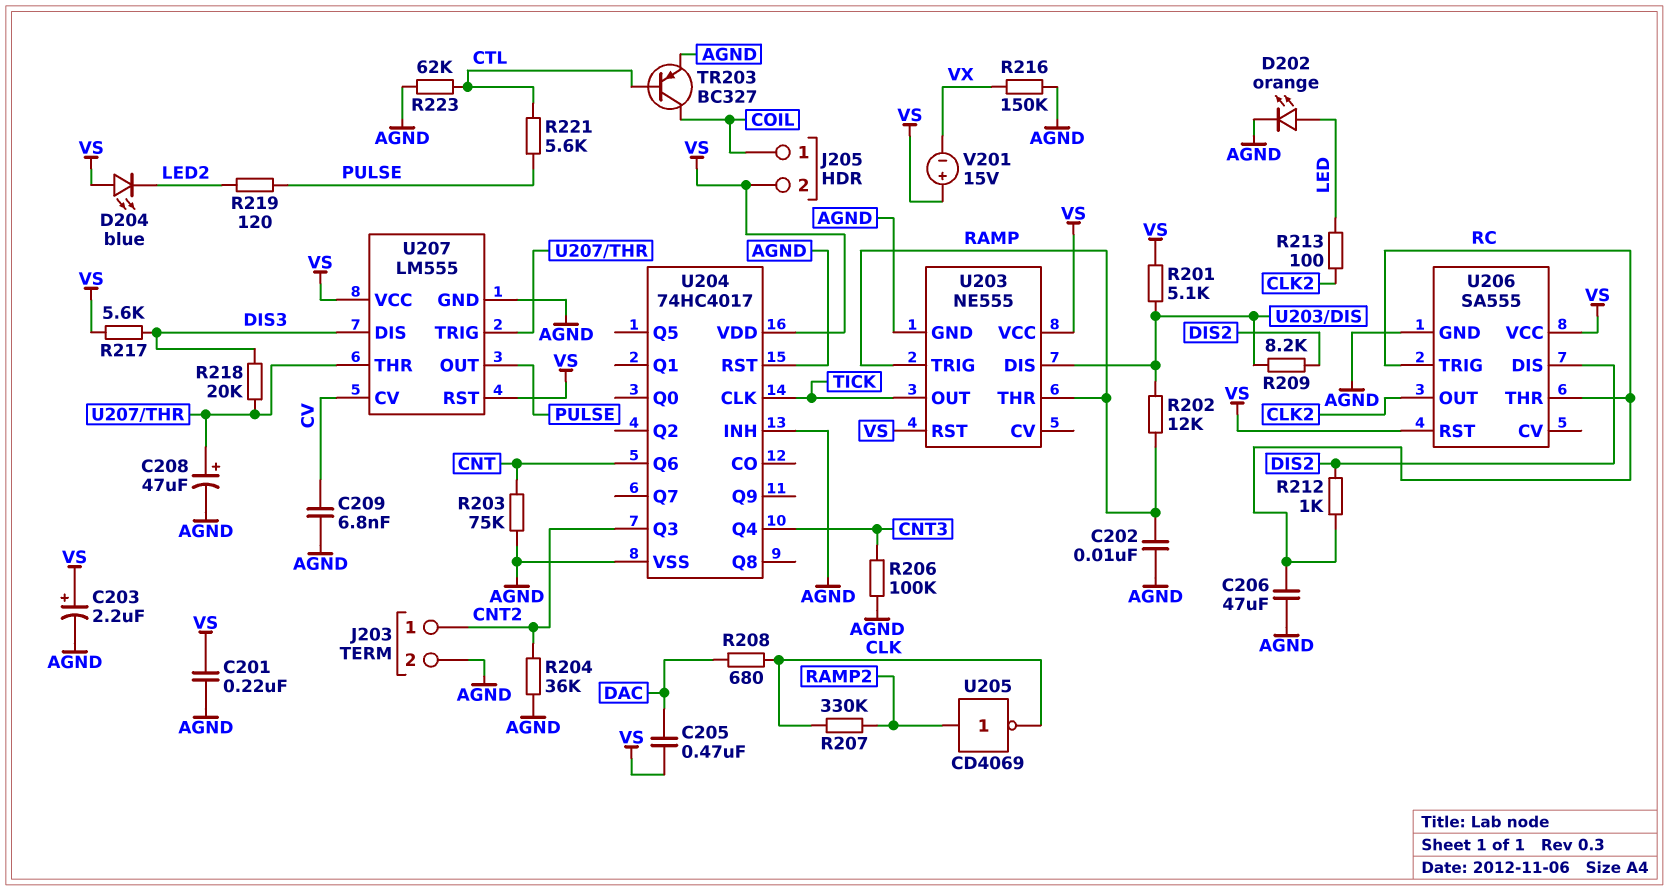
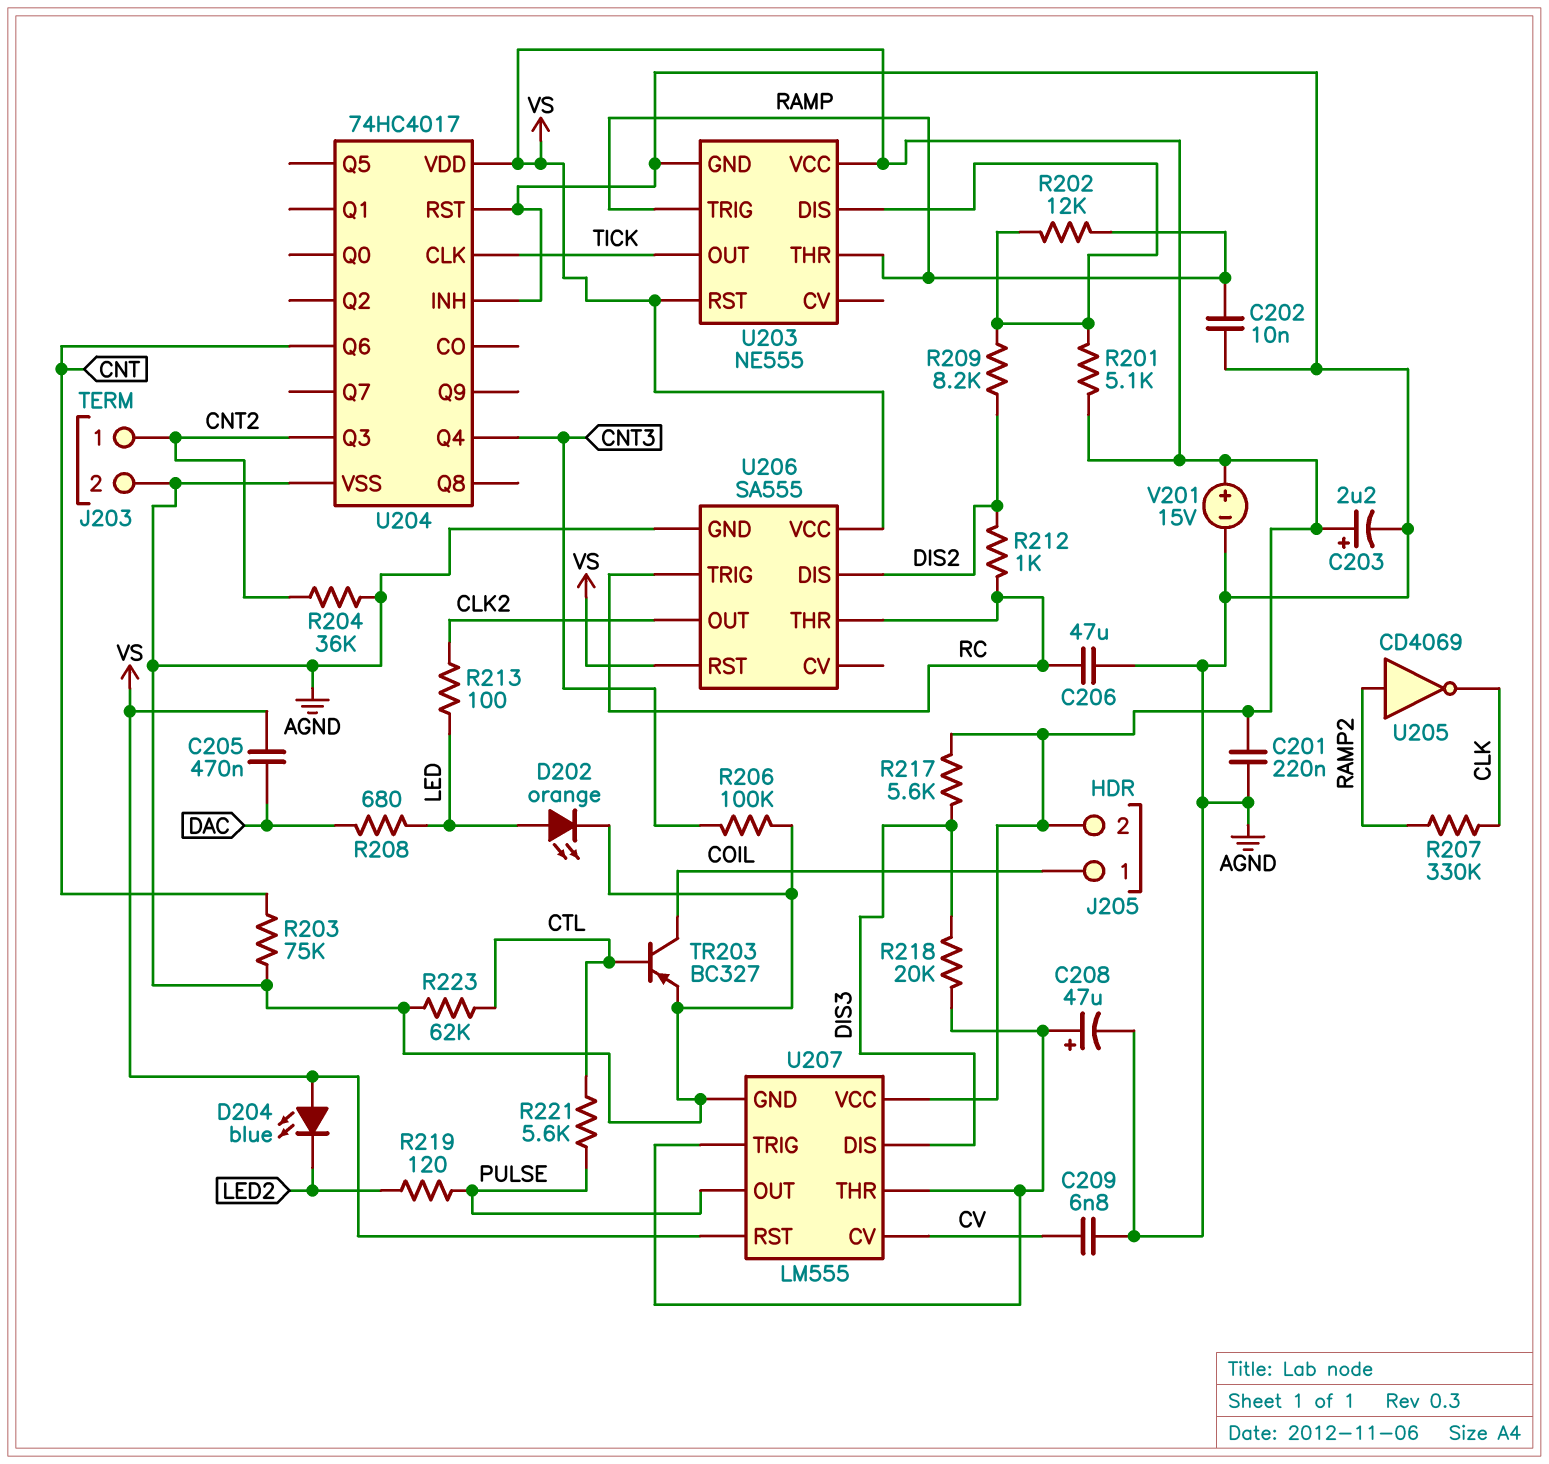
R208: 680 (CLK, DAC) -> 680 (DAC, LED)
R216: 150k (AGND, VX) -> none
V201: 15V (plus VS, minus VX) -> 15V (plus VS, minus AGND)

